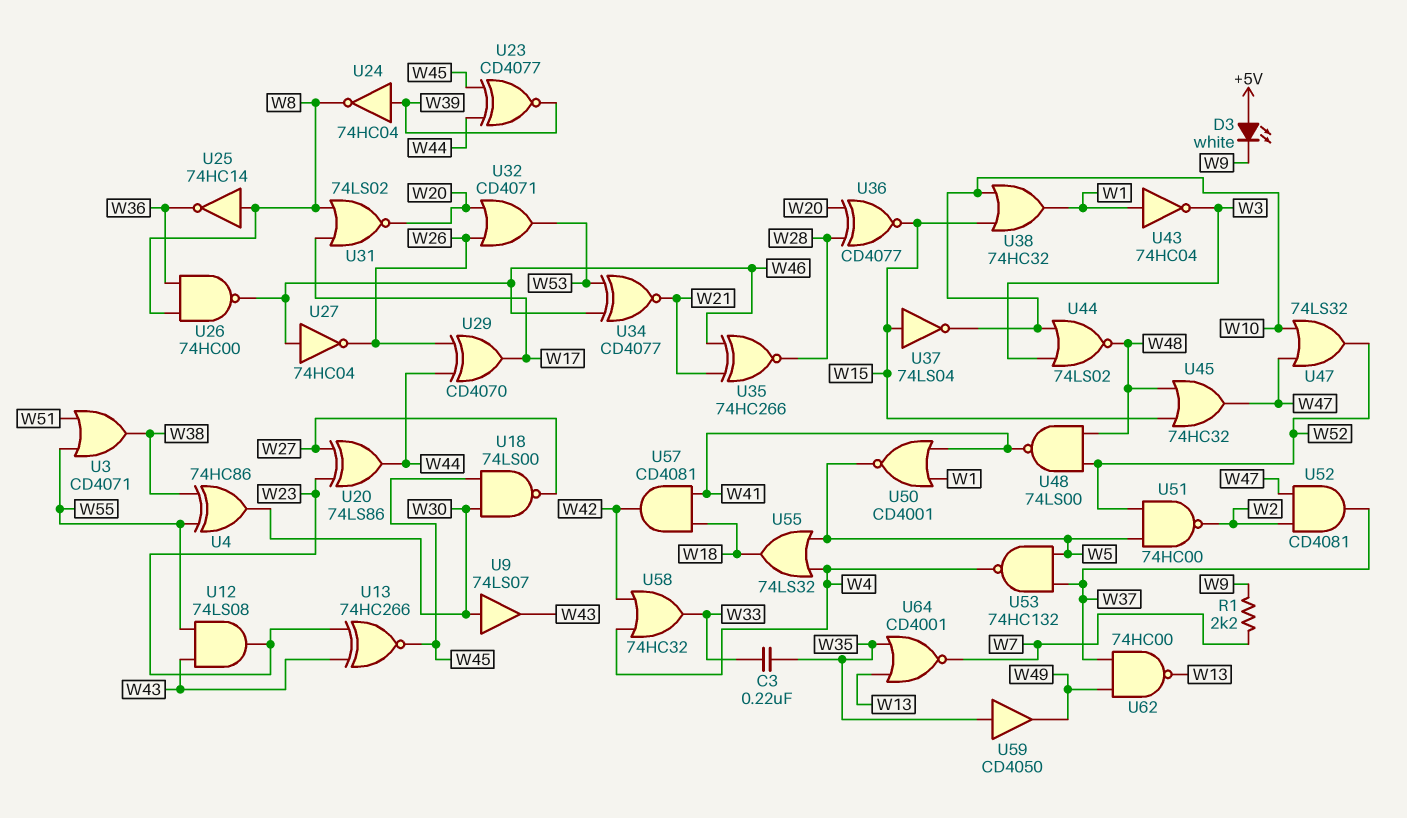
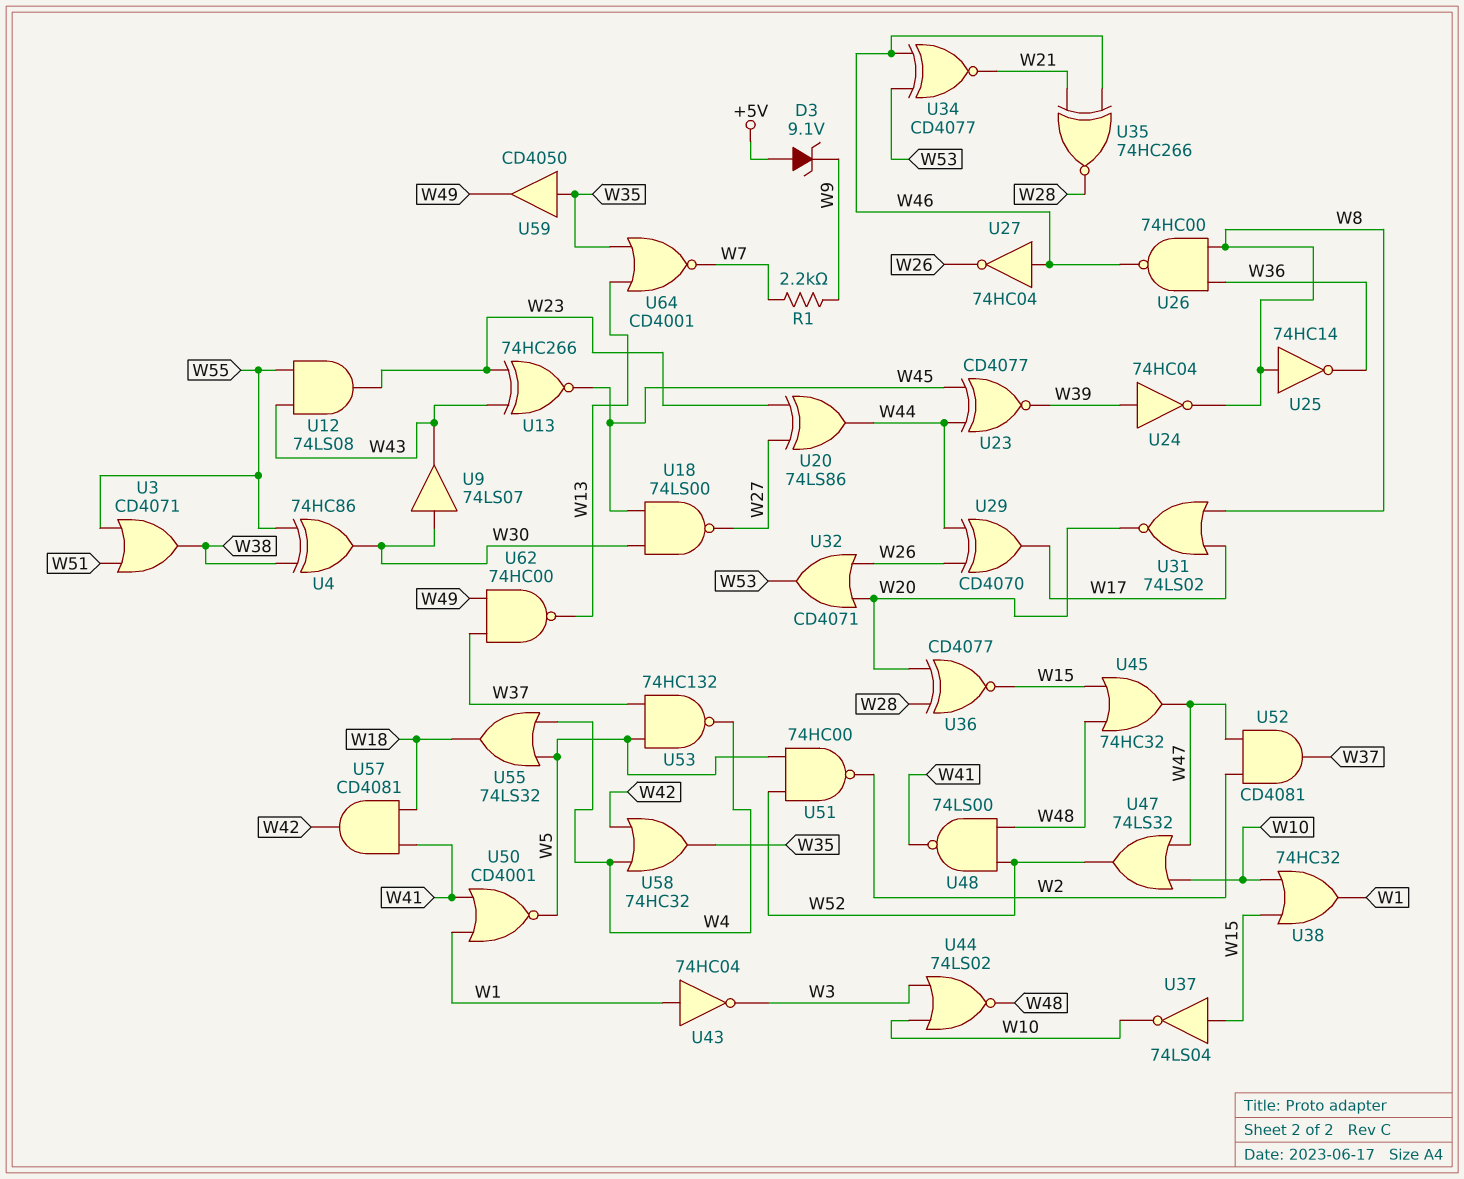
C3: 220nF (W33, W35) -> none
D3: LED white (A +5V, K W9) -> zener 9.1V (A +5V, K W9)
U58: OR 74HC32 (in W4, in W42, out W33) -> OR 74HC32 (in W4, in W42, out W35)

